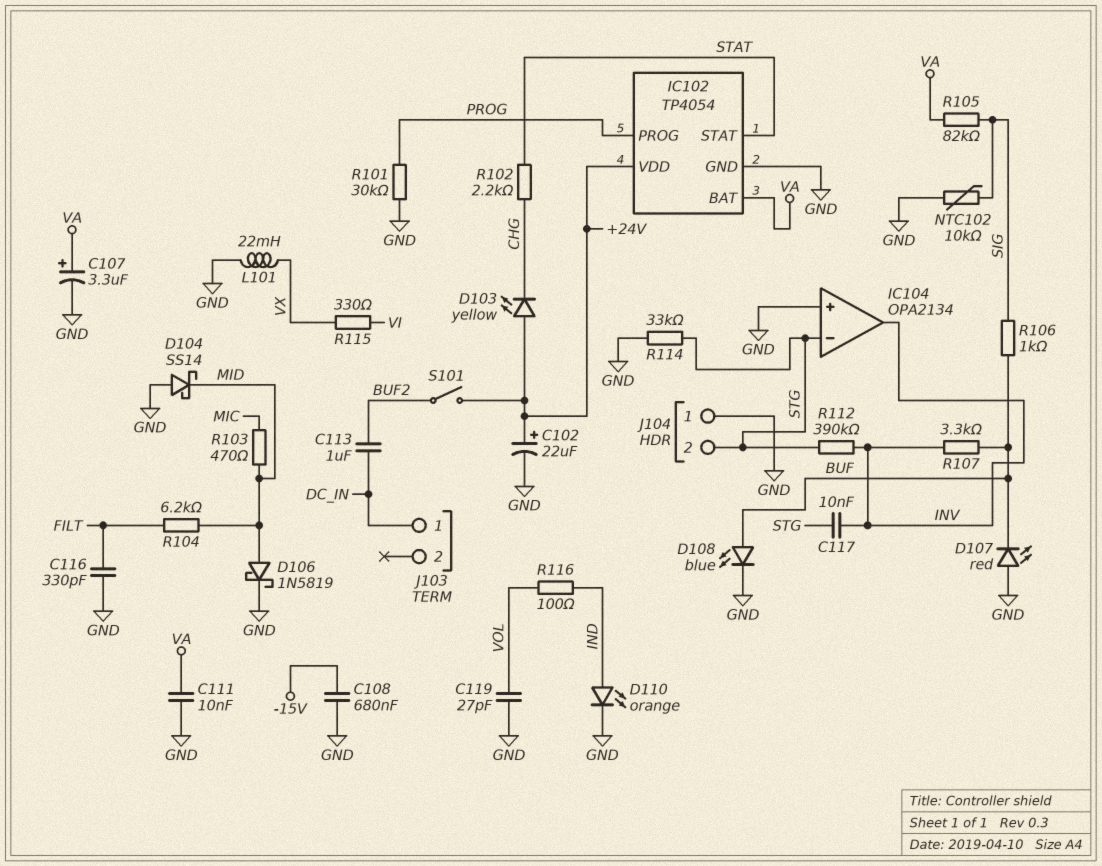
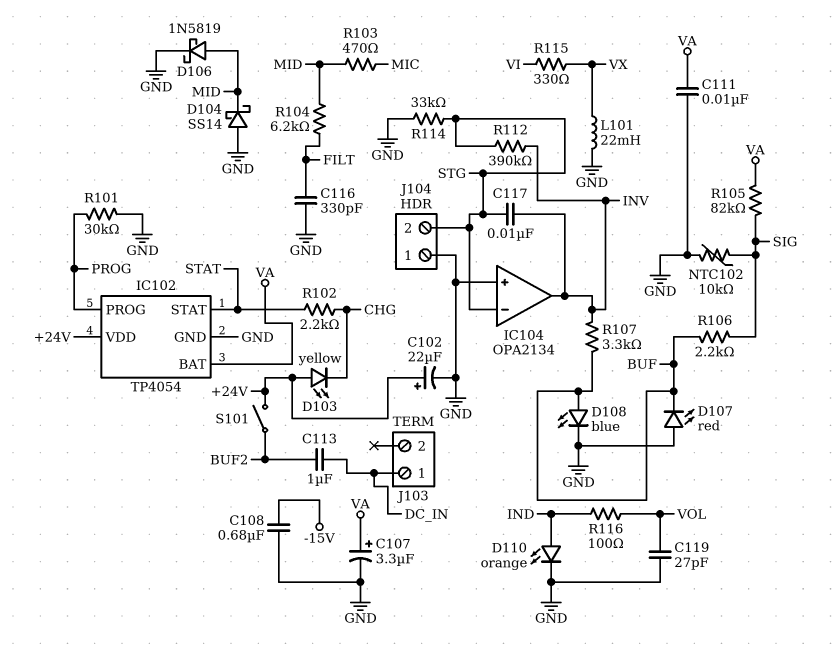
R106: 1k (BUF, SIG) -> 2.2k (BUF, SIG)

